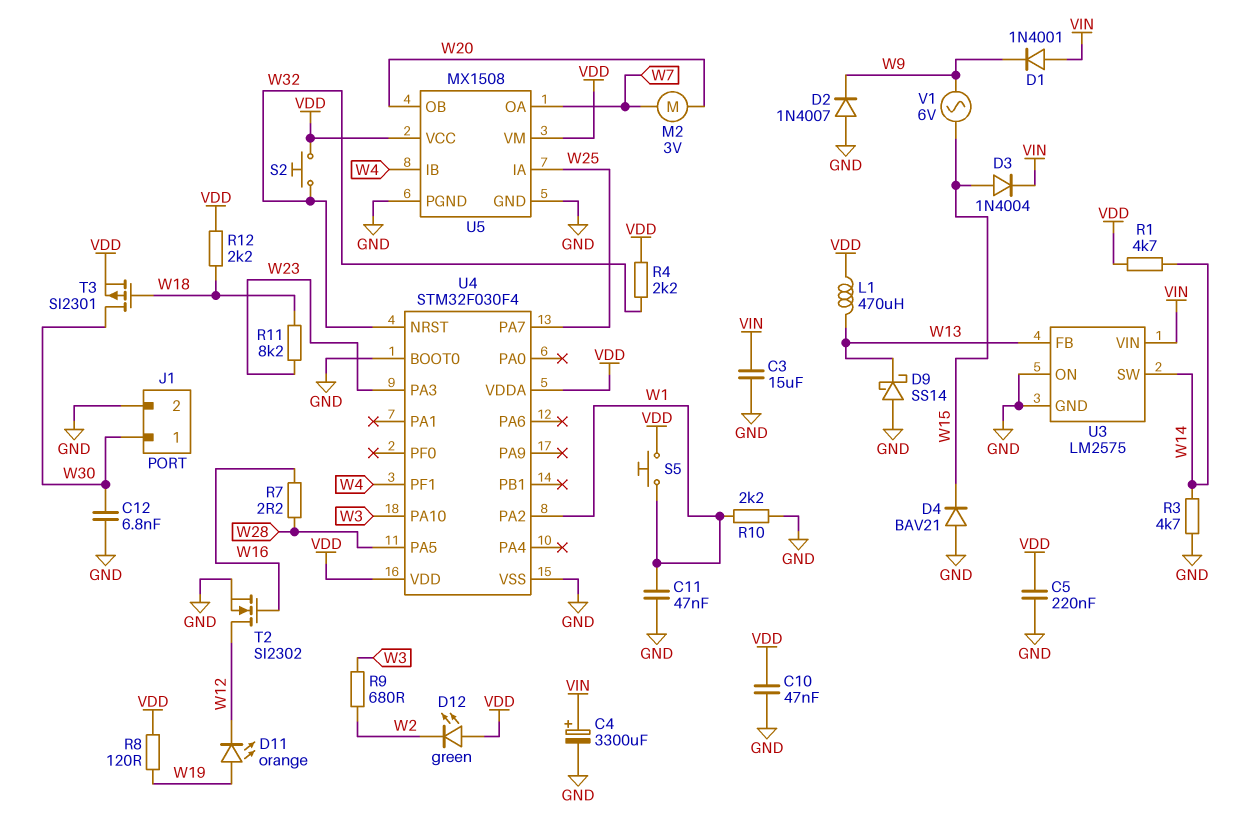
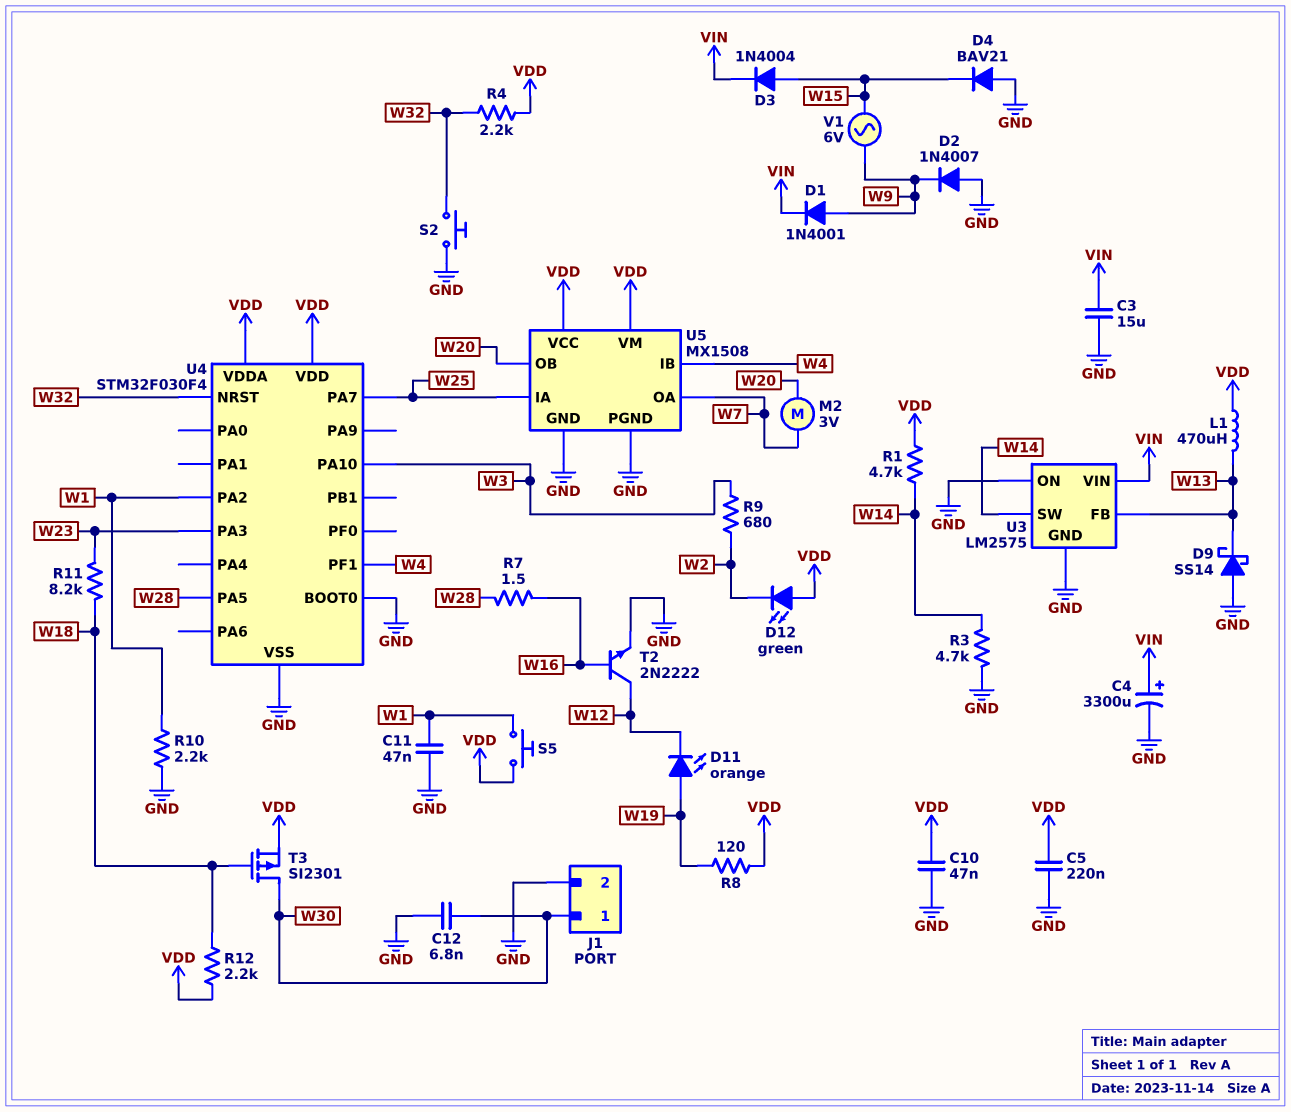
D1: diode 1N4001 (A VIN, K W9) -> diode 1N4001 (A W9, K VIN)
R7: 2.2 (W16, W28) -> 1.5 (W16, W28)
S2: button (VDD, W32) -> button (GND, W32)
T2: NMOS SI2302 (G W16, D W12, S GND) -> NPN 2N2222 (B W16, C W12, E GND)

